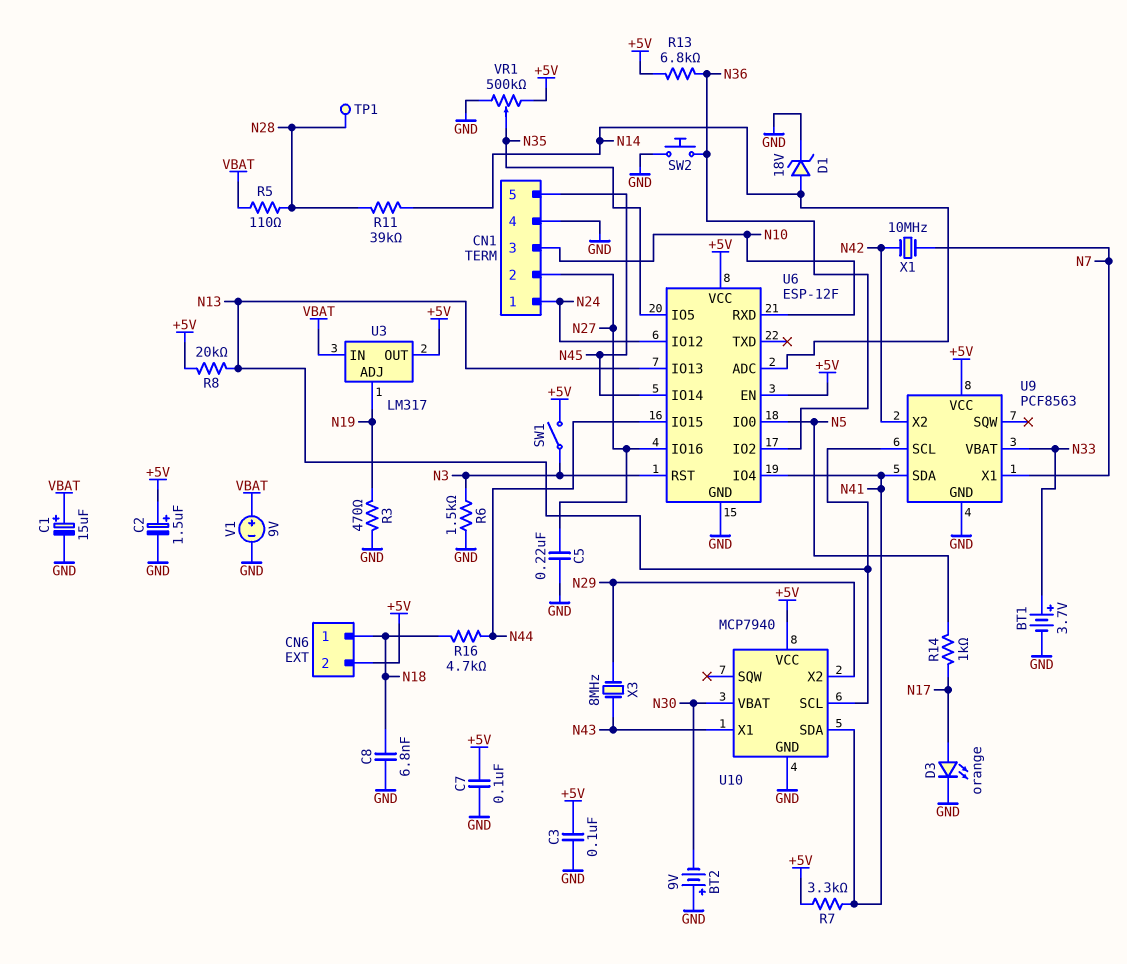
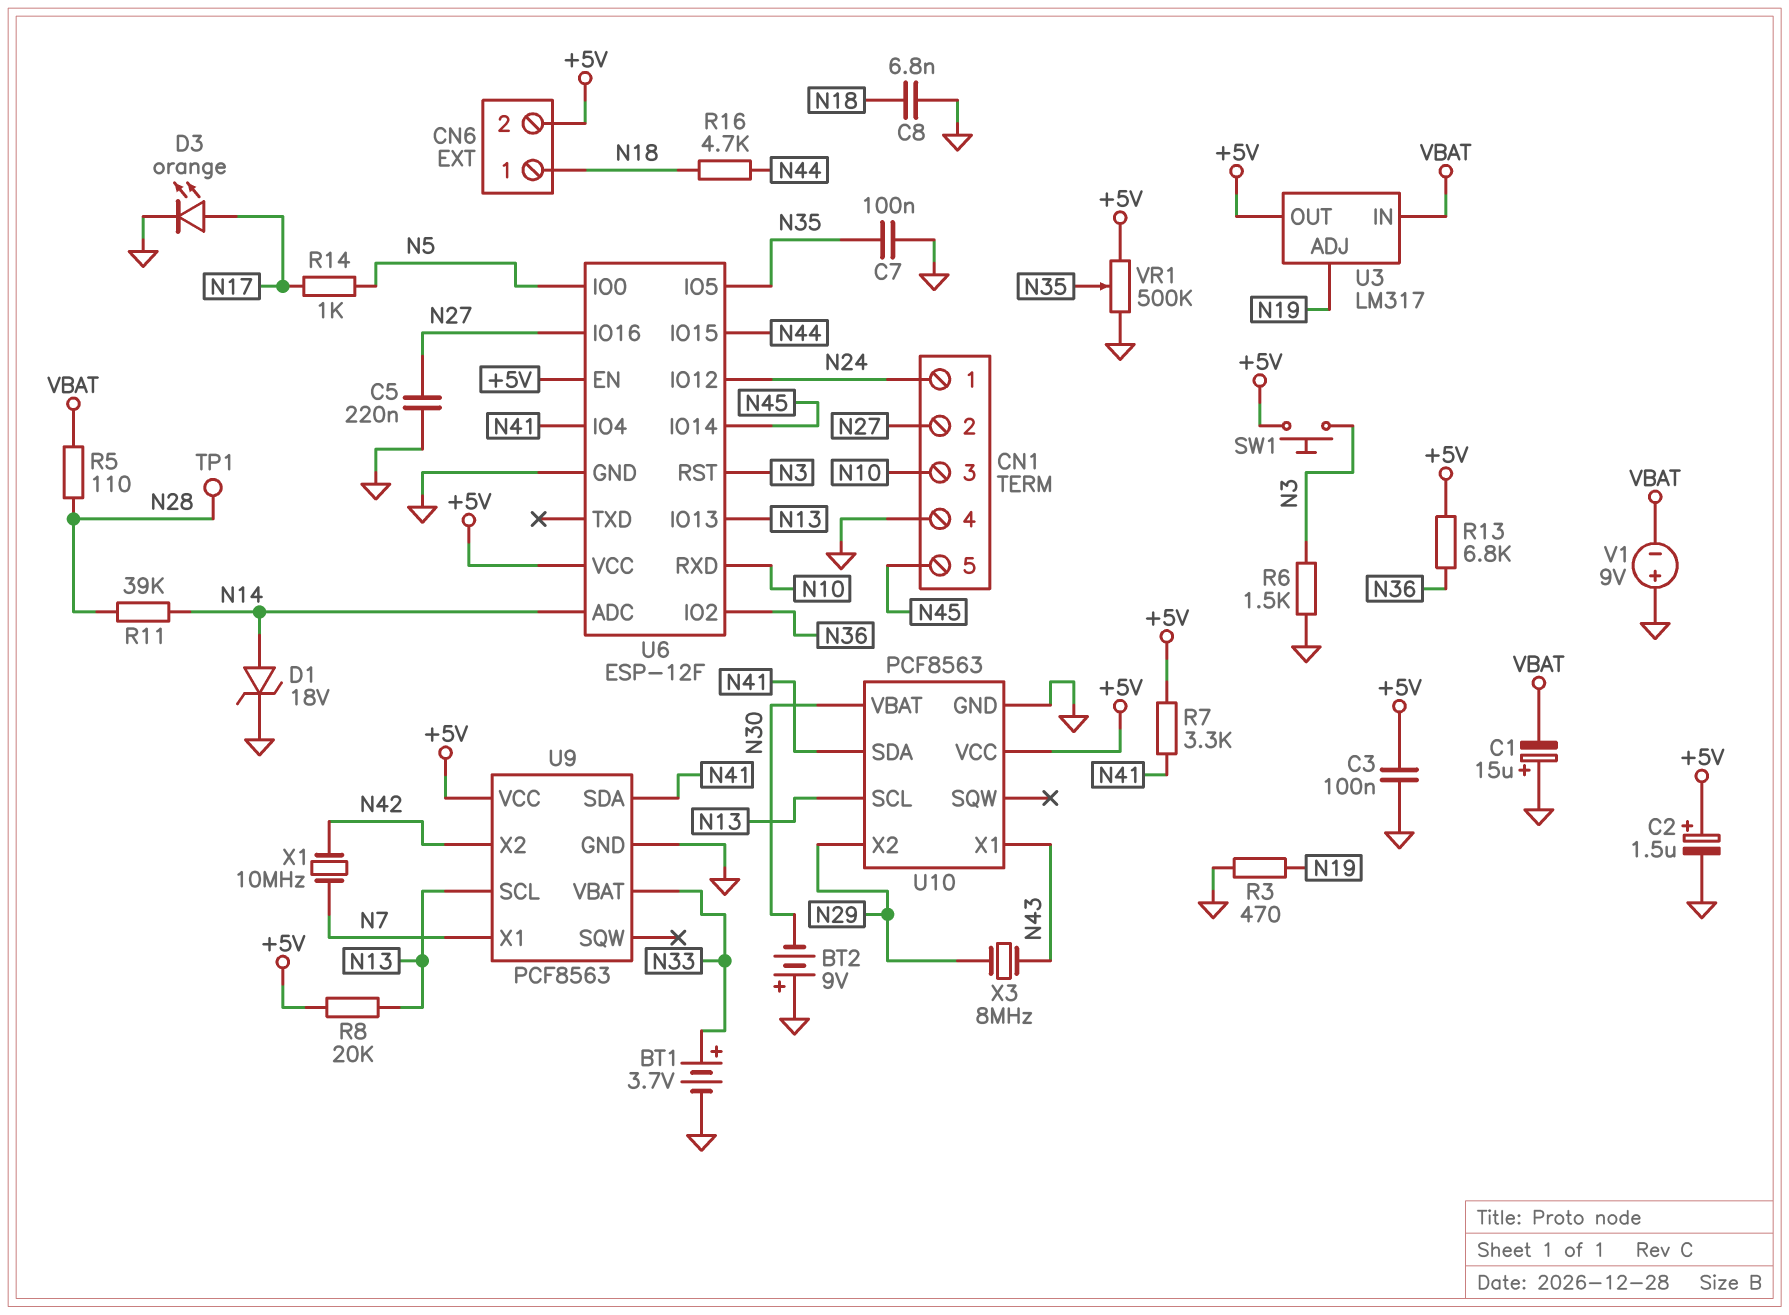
C1: 15uF (plus VBAT, minus GND) -> 15uF (plus GND, minus VBAT)
C7: 100nF (+5V, GND) -> 100nF (GND, N35)
SW1: switch (+5V, N3) -> button (+5V, N3)
SW2: button (GND, N36) -> none
U10: MCP7940 -> PCF8563
V1: 9V (plus VBAT, minus GND) -> 9V (plus GND, minus VBAT)

